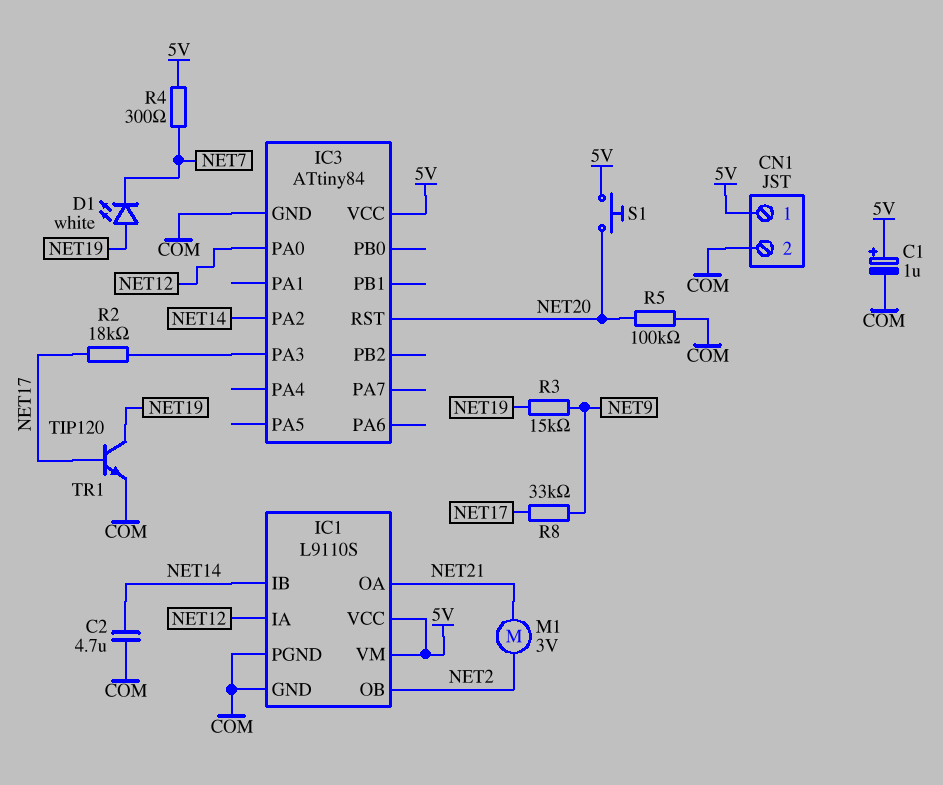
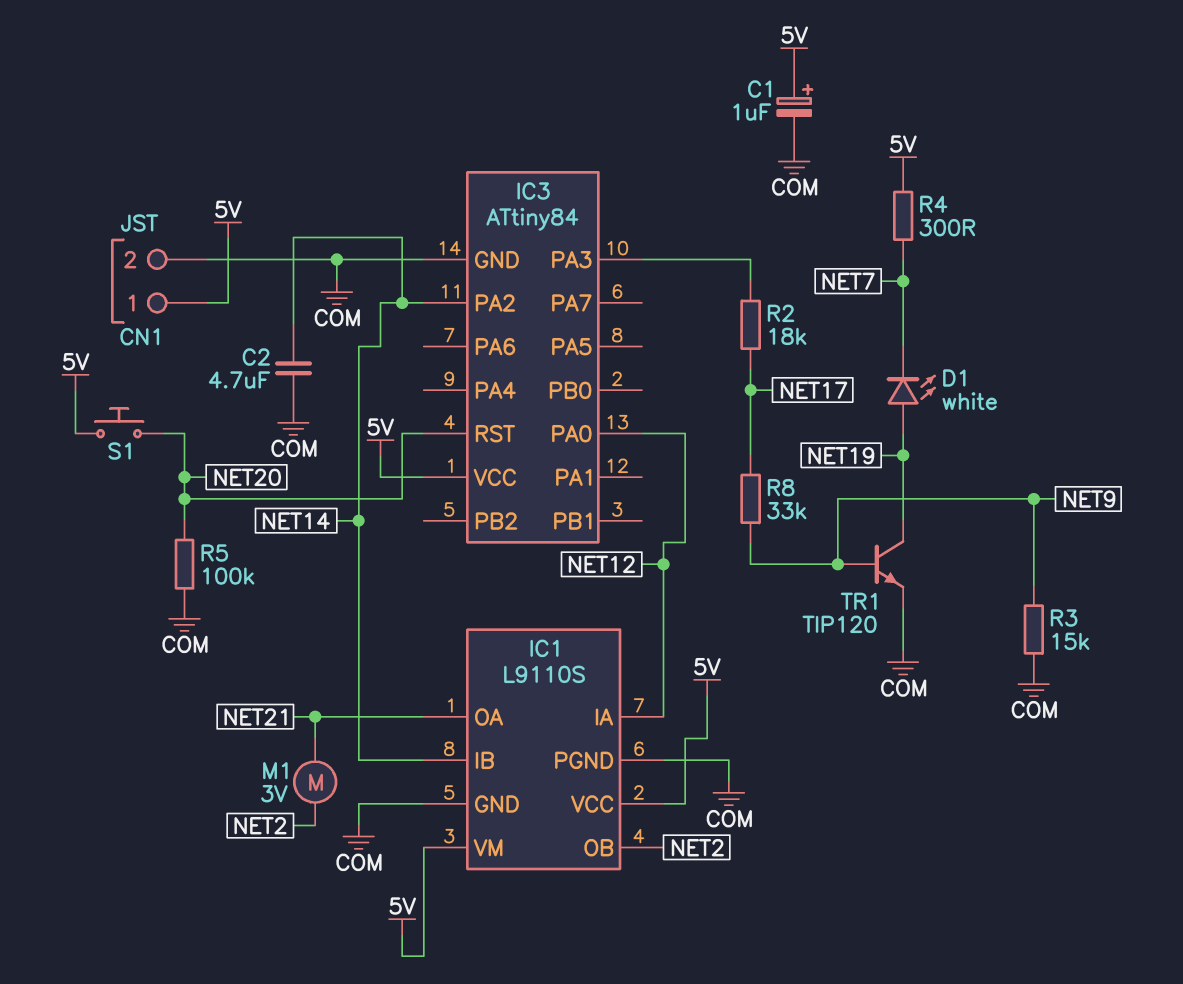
R3: 15k (NET9, NET19) -> 15k (COM, NET9)
TR1: NPN TIP120 (B NET17, C NET19, E COM) -> NPN TIP120 (B NET9, C NET19, E COM)

